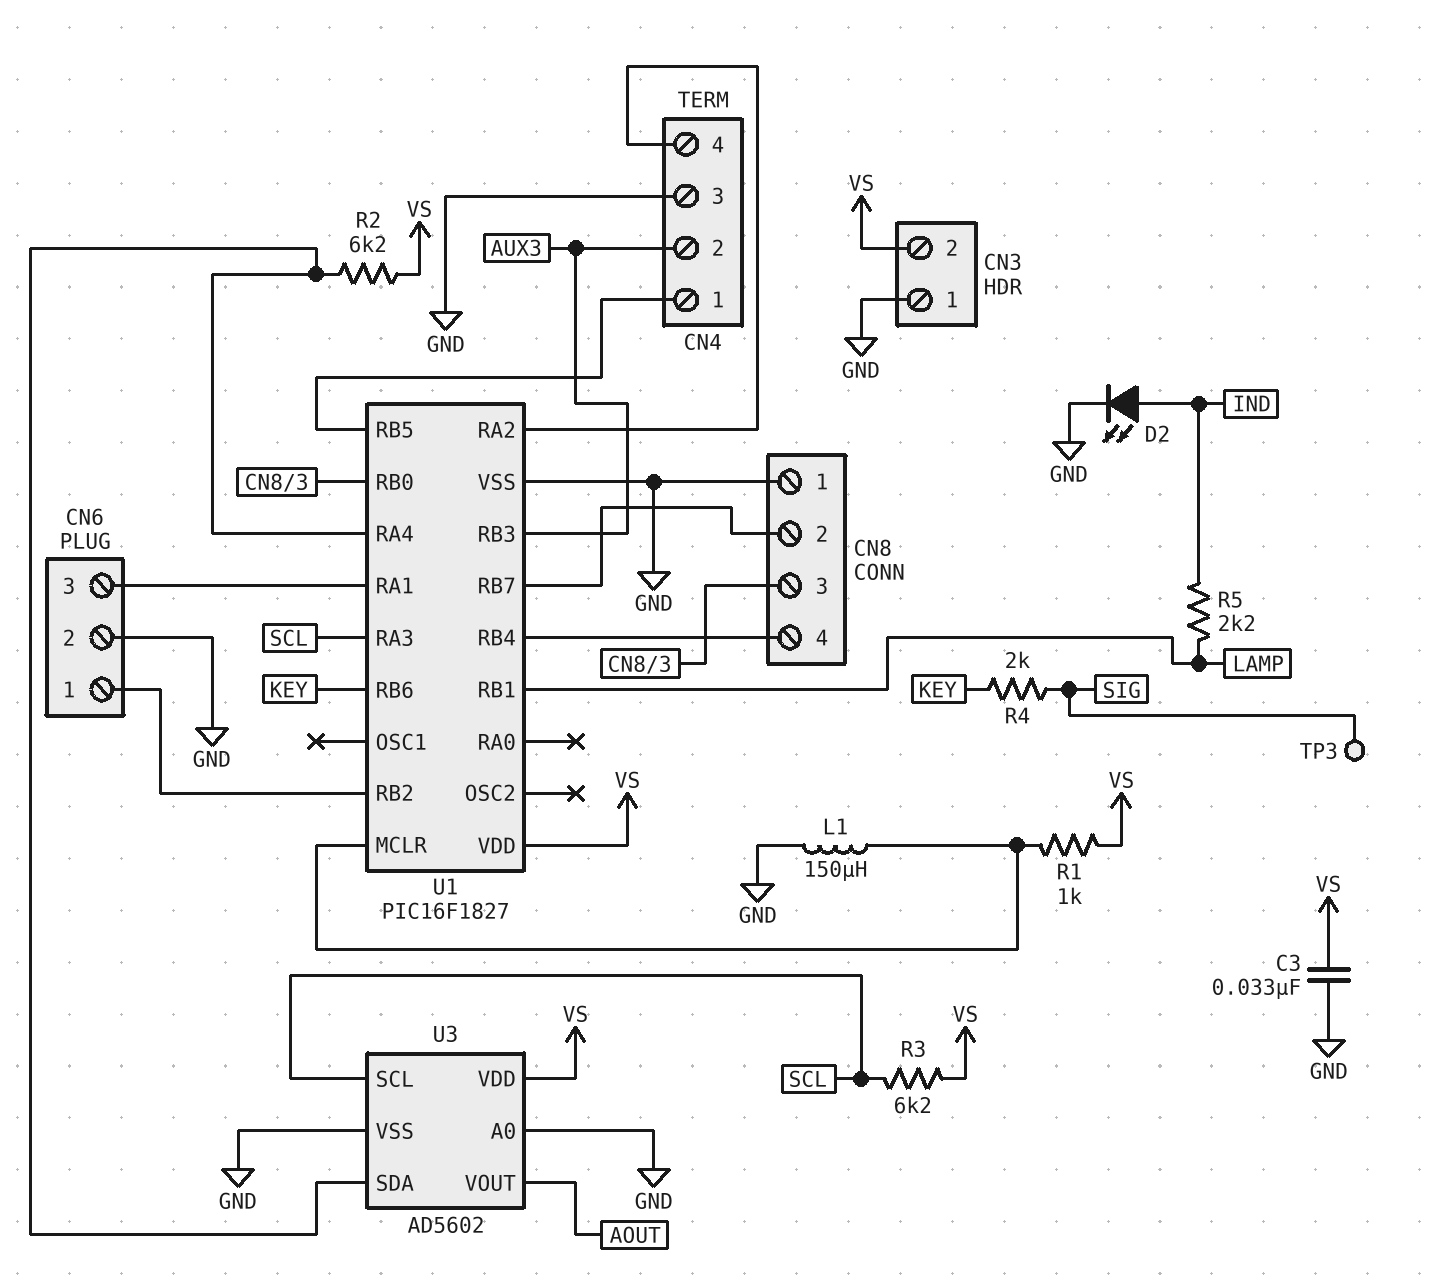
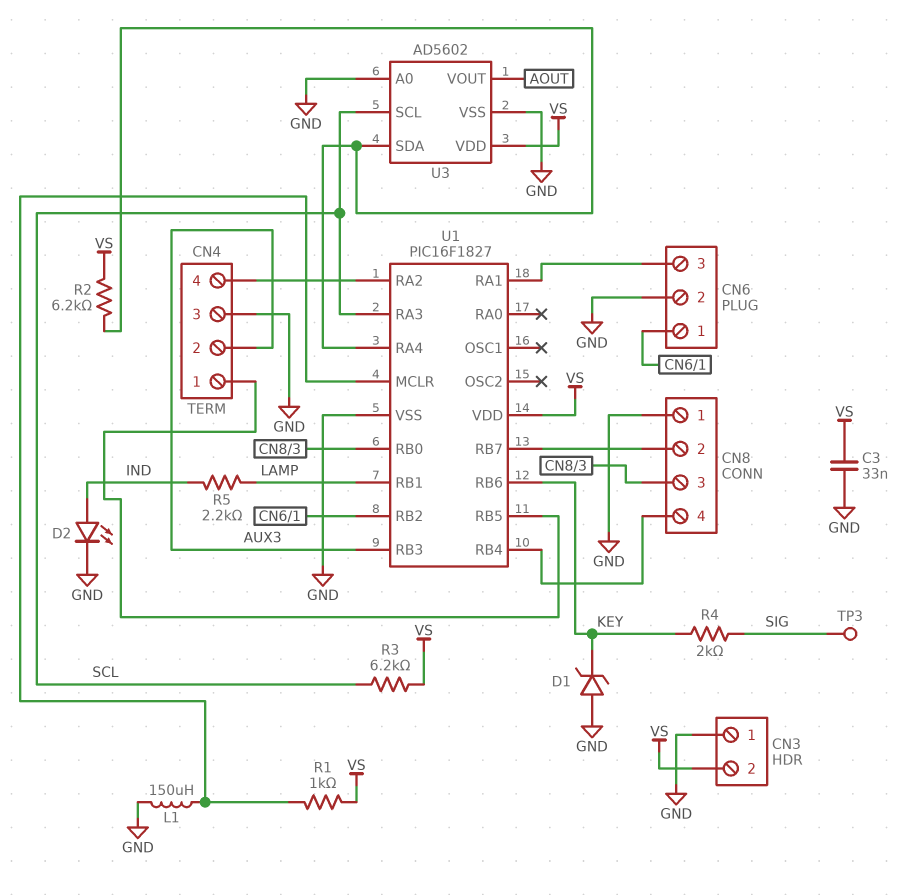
D1: none -> zener (A GND, K KEY)

